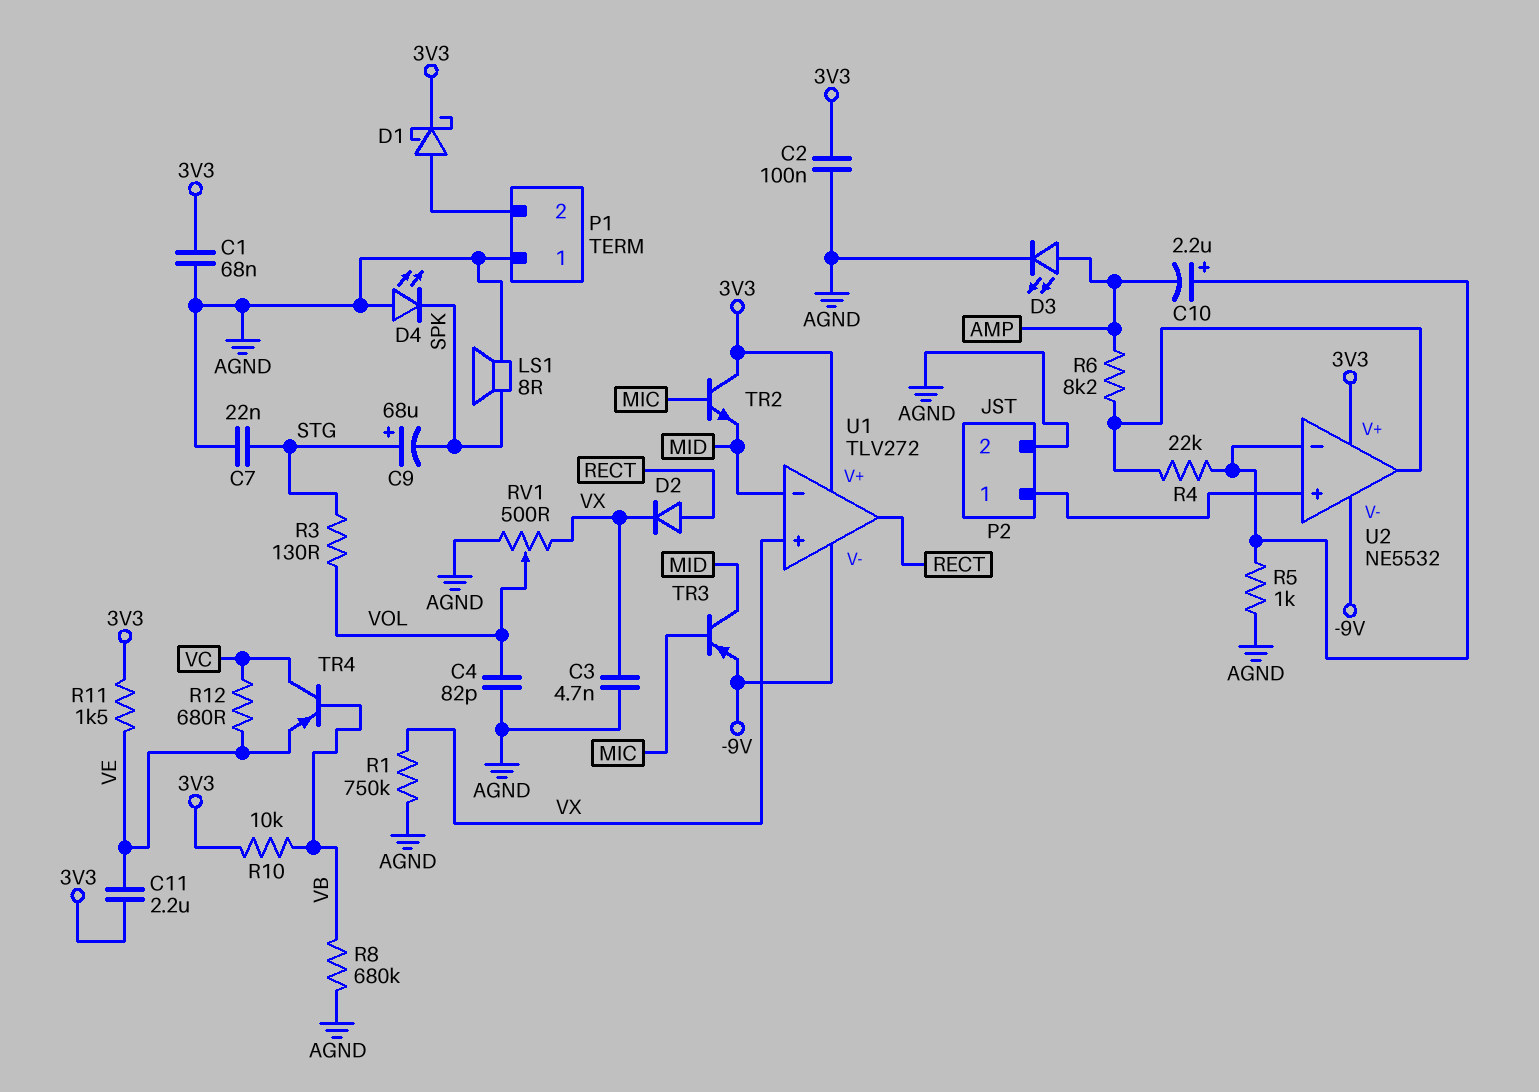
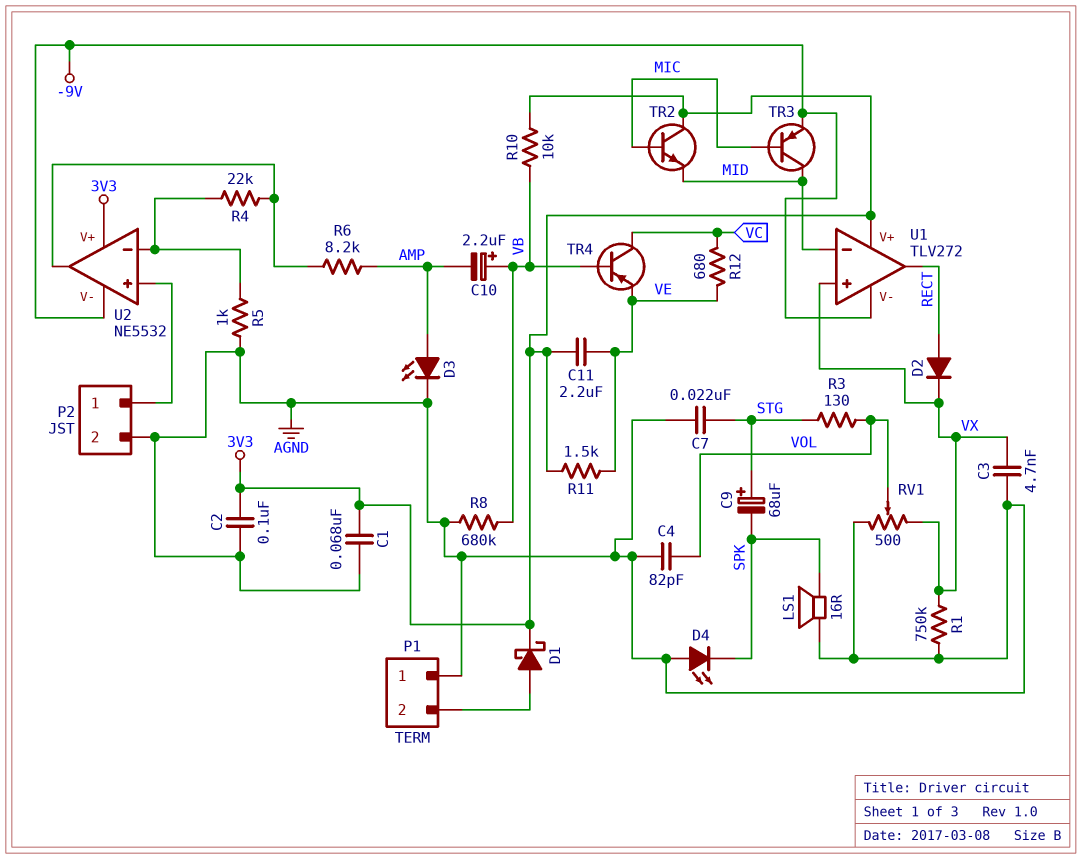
C10: 2.2uF (plus U2/in-, minus AMP) -> 2.2uF (plus VB, minus AMP)
LS1: speaker 8R (AGND, SPK) -> speaker 16R (AGND, SPK)

